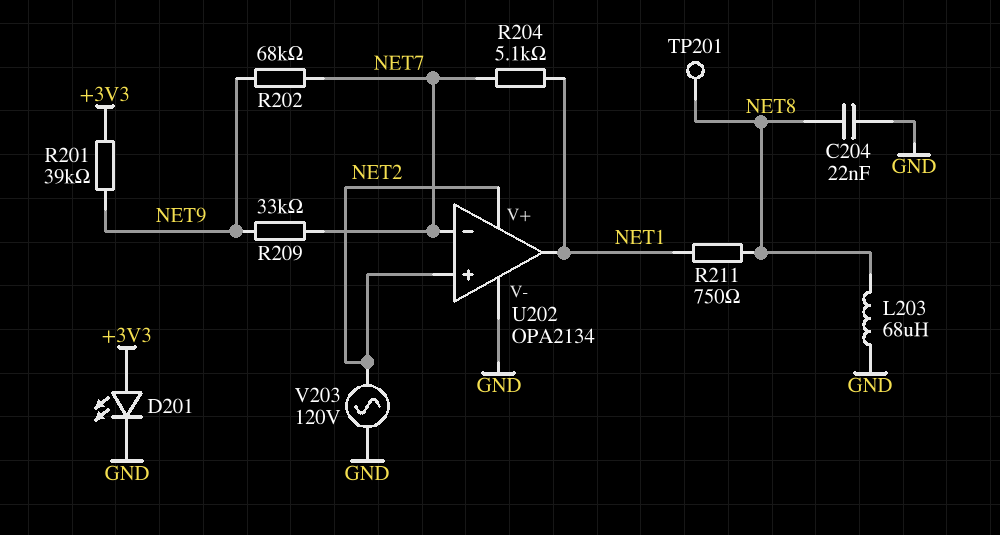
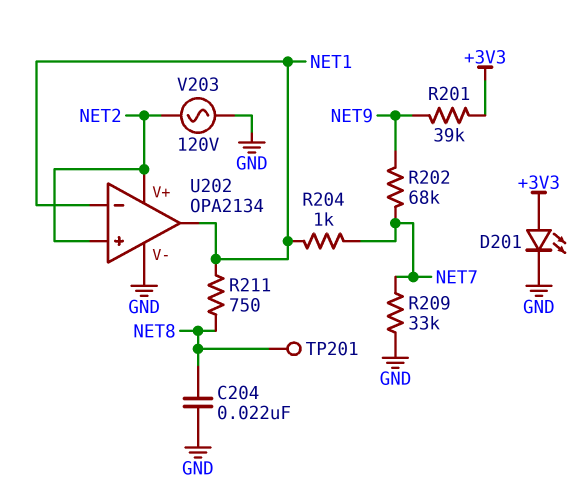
L203: 68uH (GND, NET8) -> none
R204: 5.1k (NET1, NET7) -> 1k (NET1, NET7)
R209: 33k (NET7, NET9) -> 33k (GND, NET7)
U202 pin in-: NET7 -> NET1

